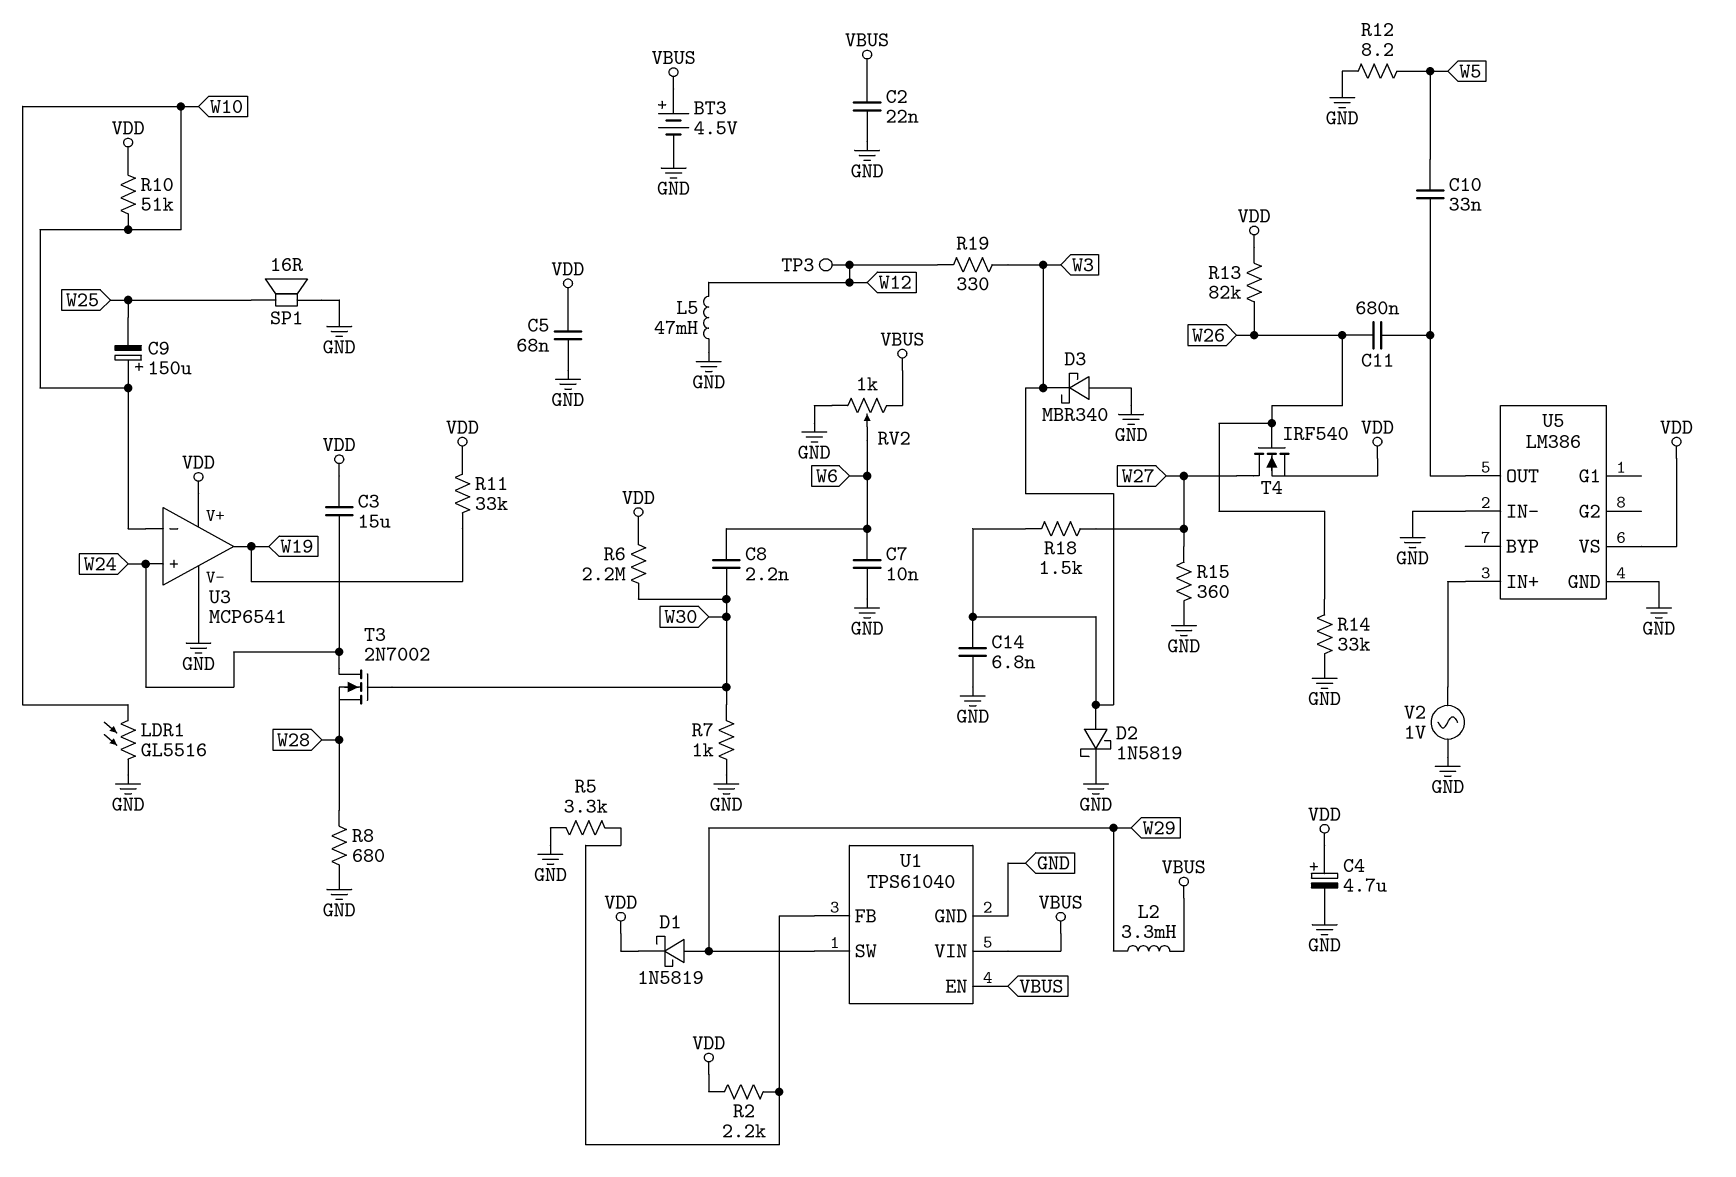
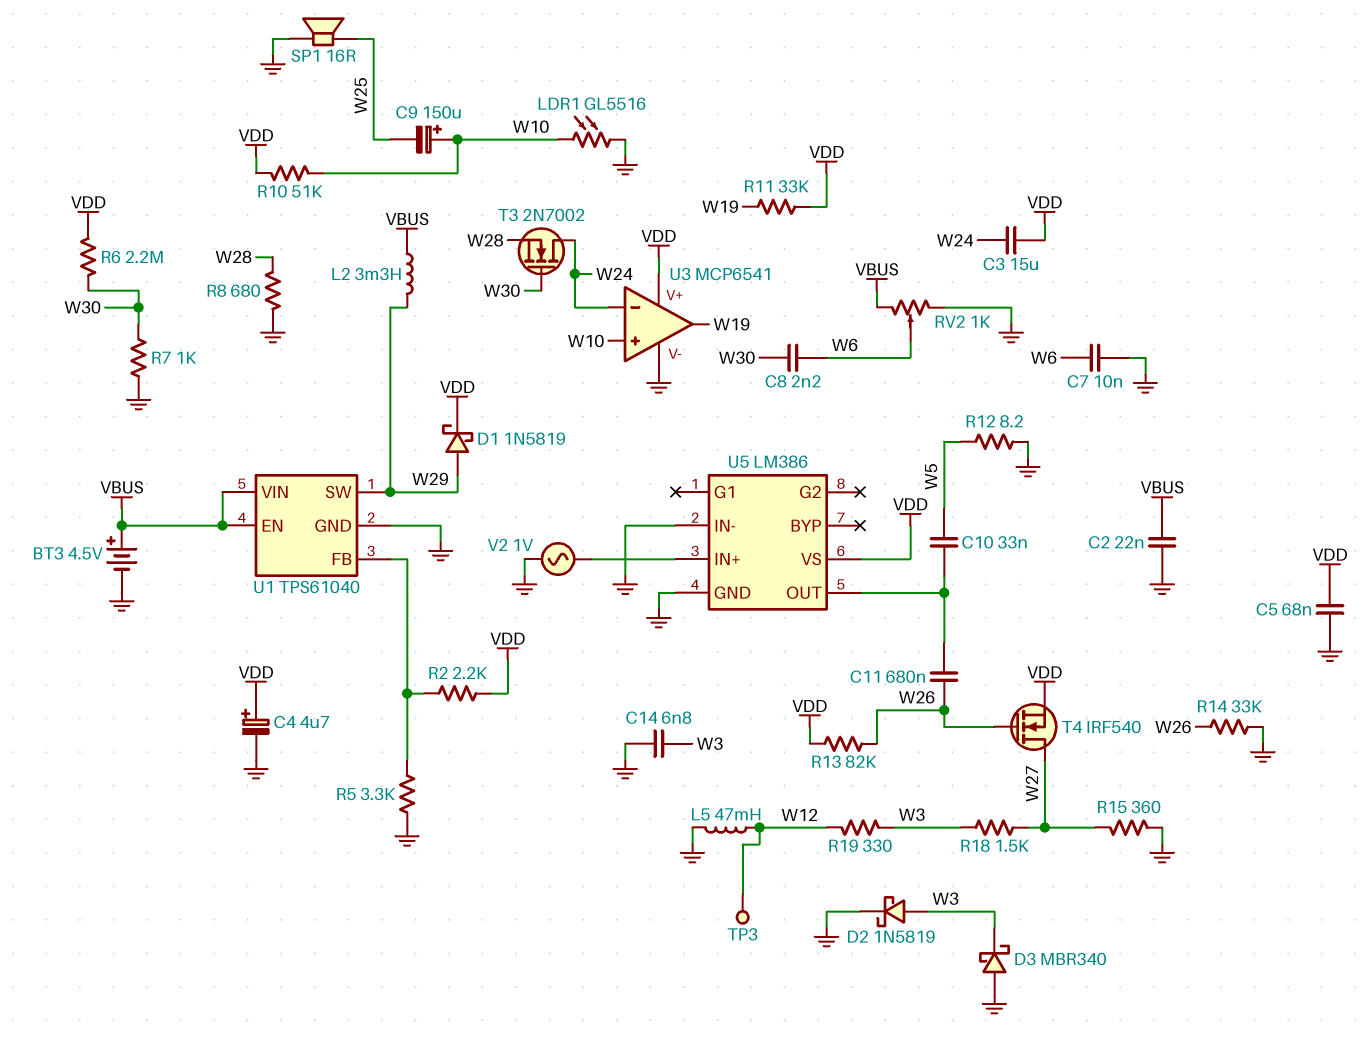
U3 pin in+: W24 -> W10
U3 pin in-: W10 -> W24

